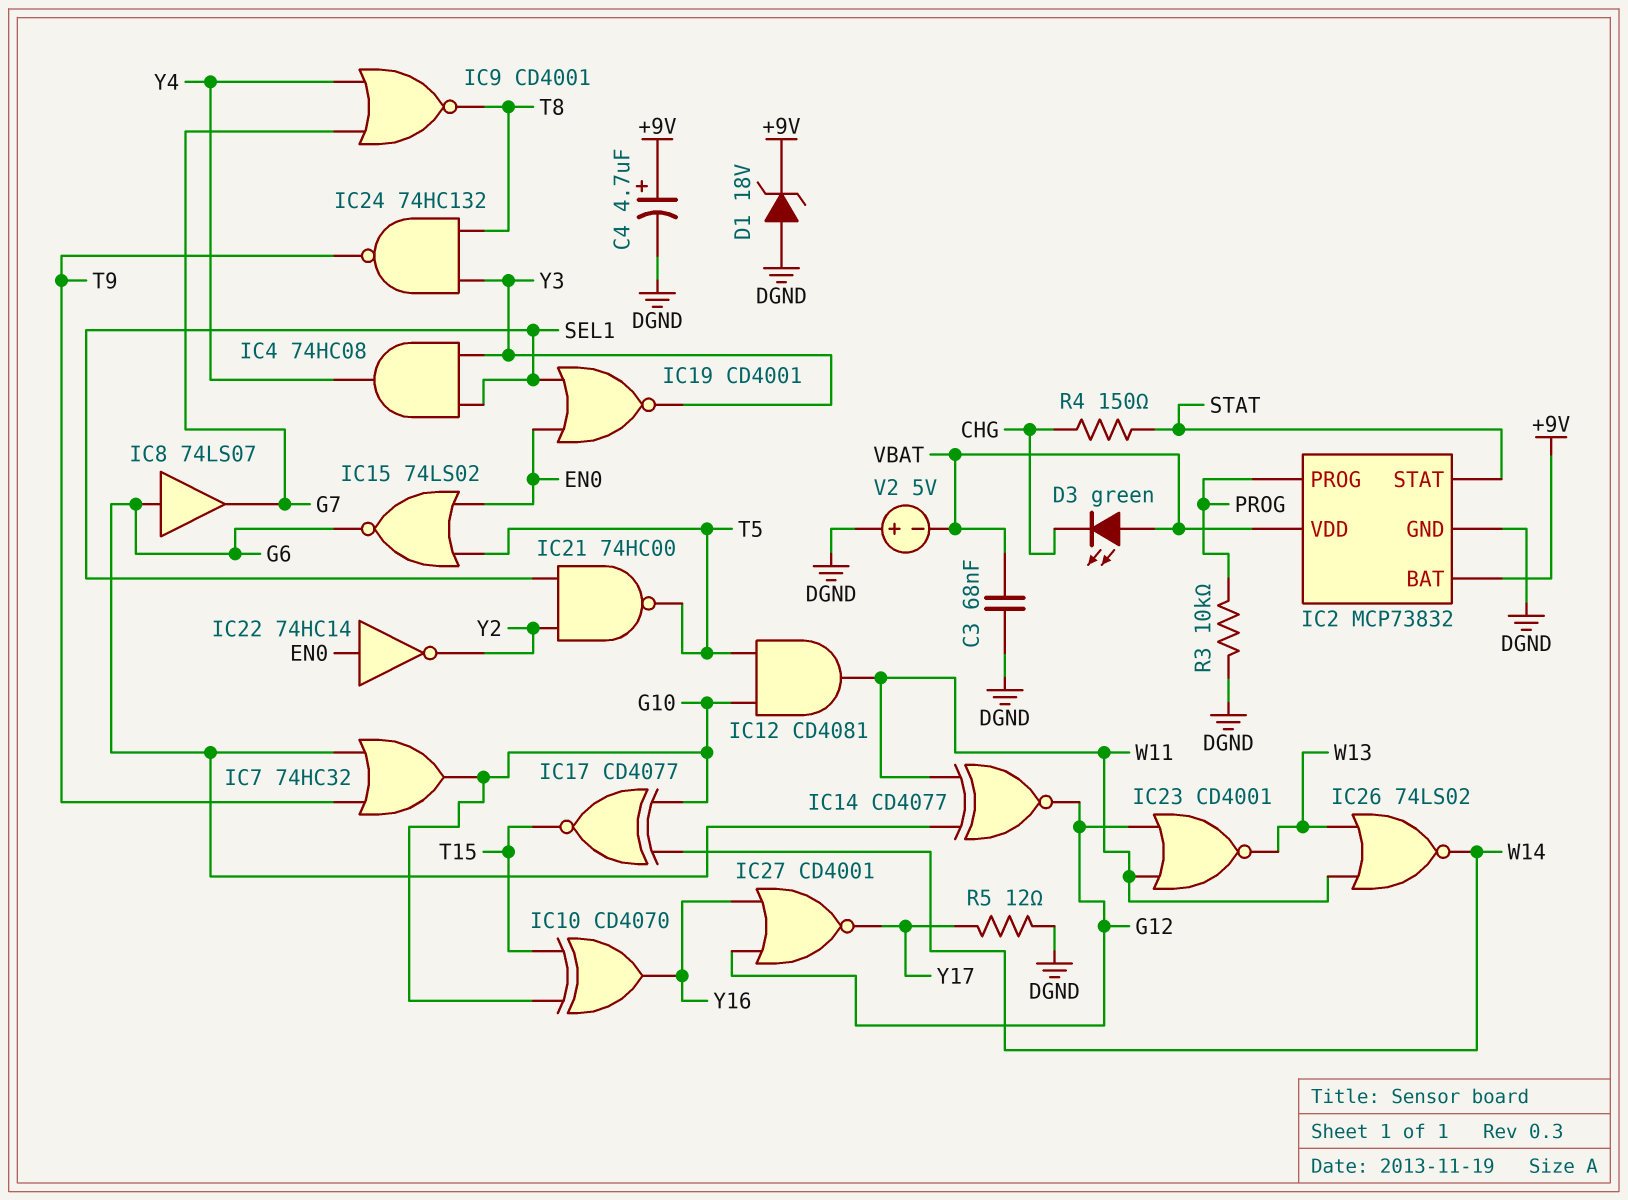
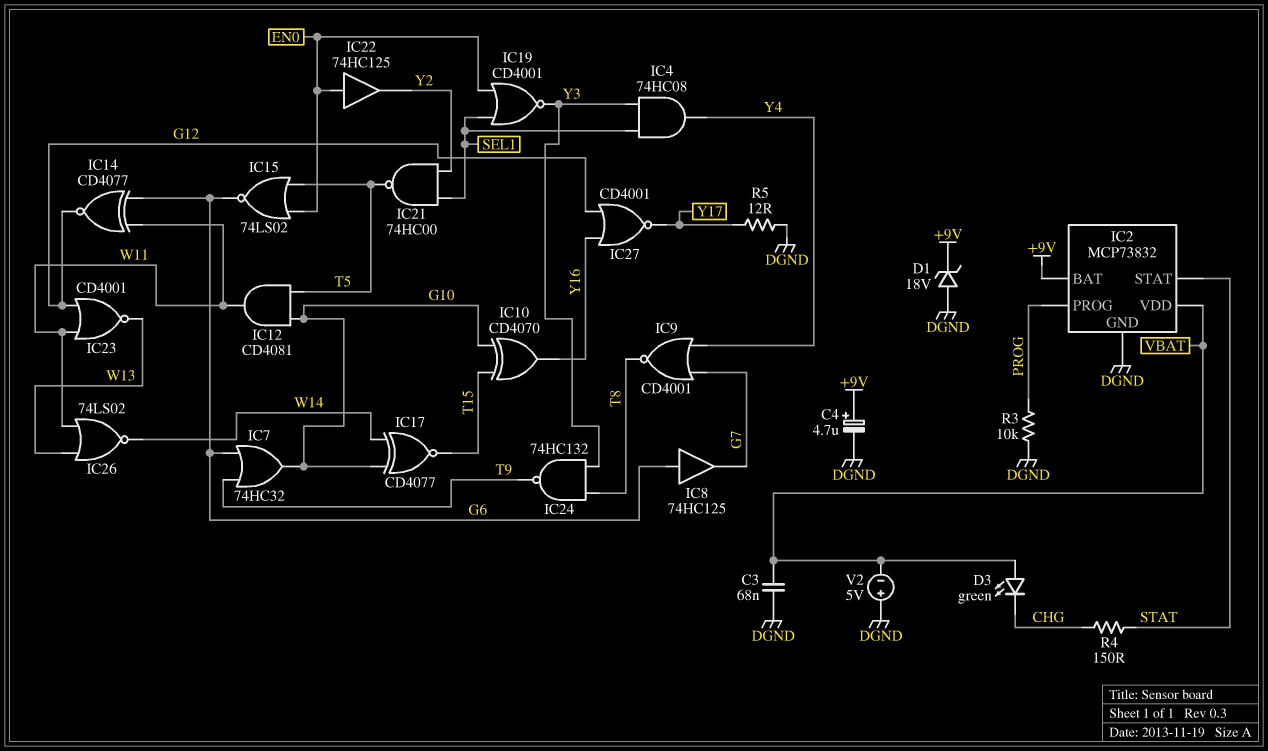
IC8: buffer 74LS07 (in G6, out G7) -> buffer 74HC125 (in G6, out G7)
IC22: NOT 74HC14 (in EN0, out Y2) -> buffer 74HC125 (in EN0, out Y2)

